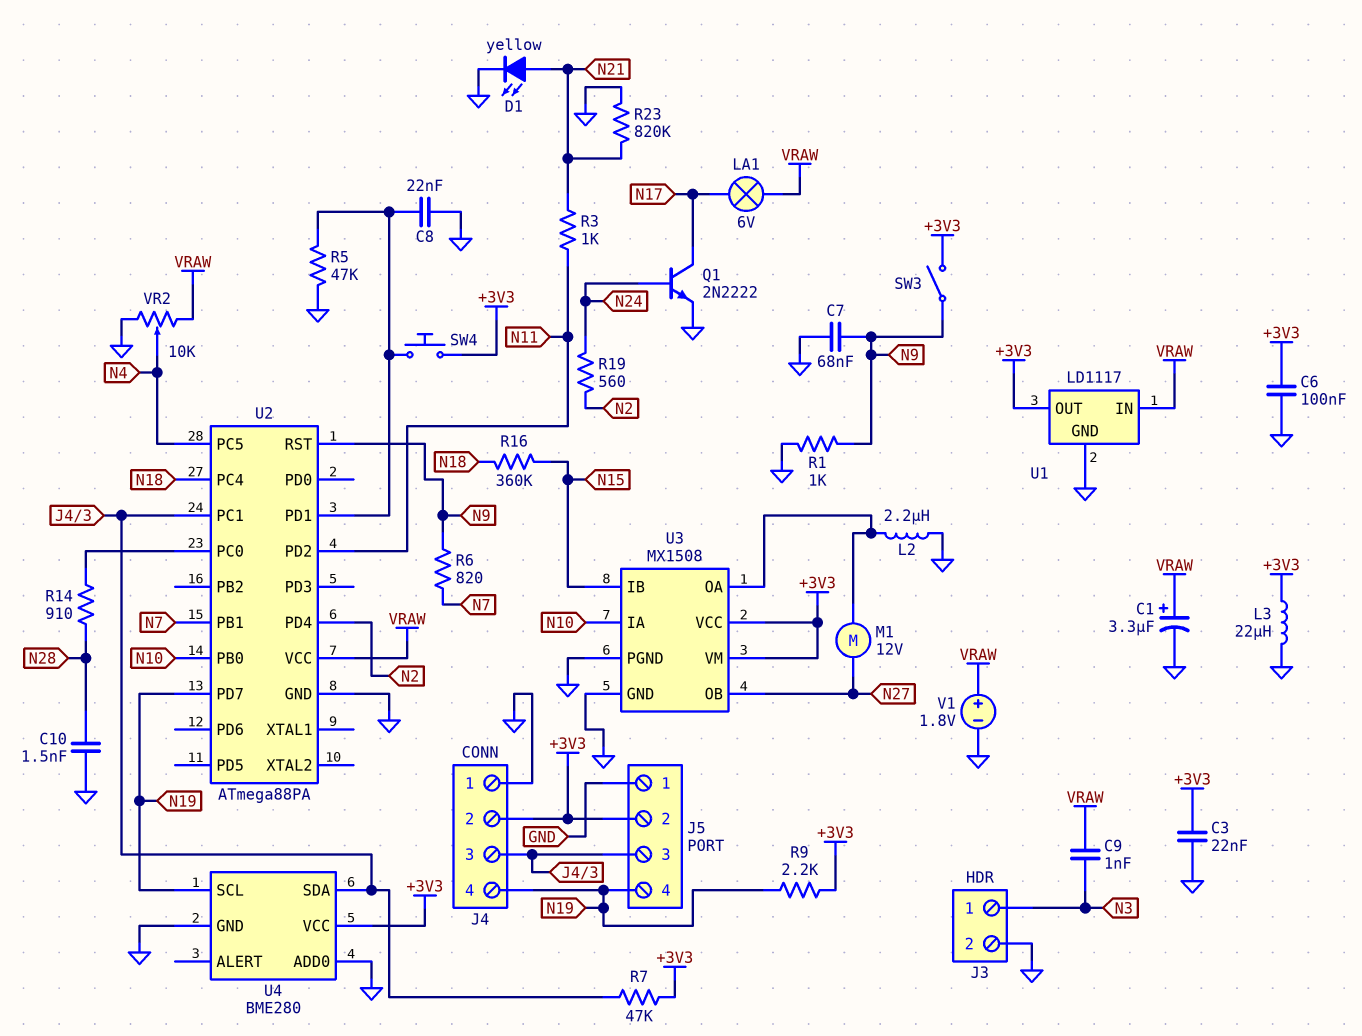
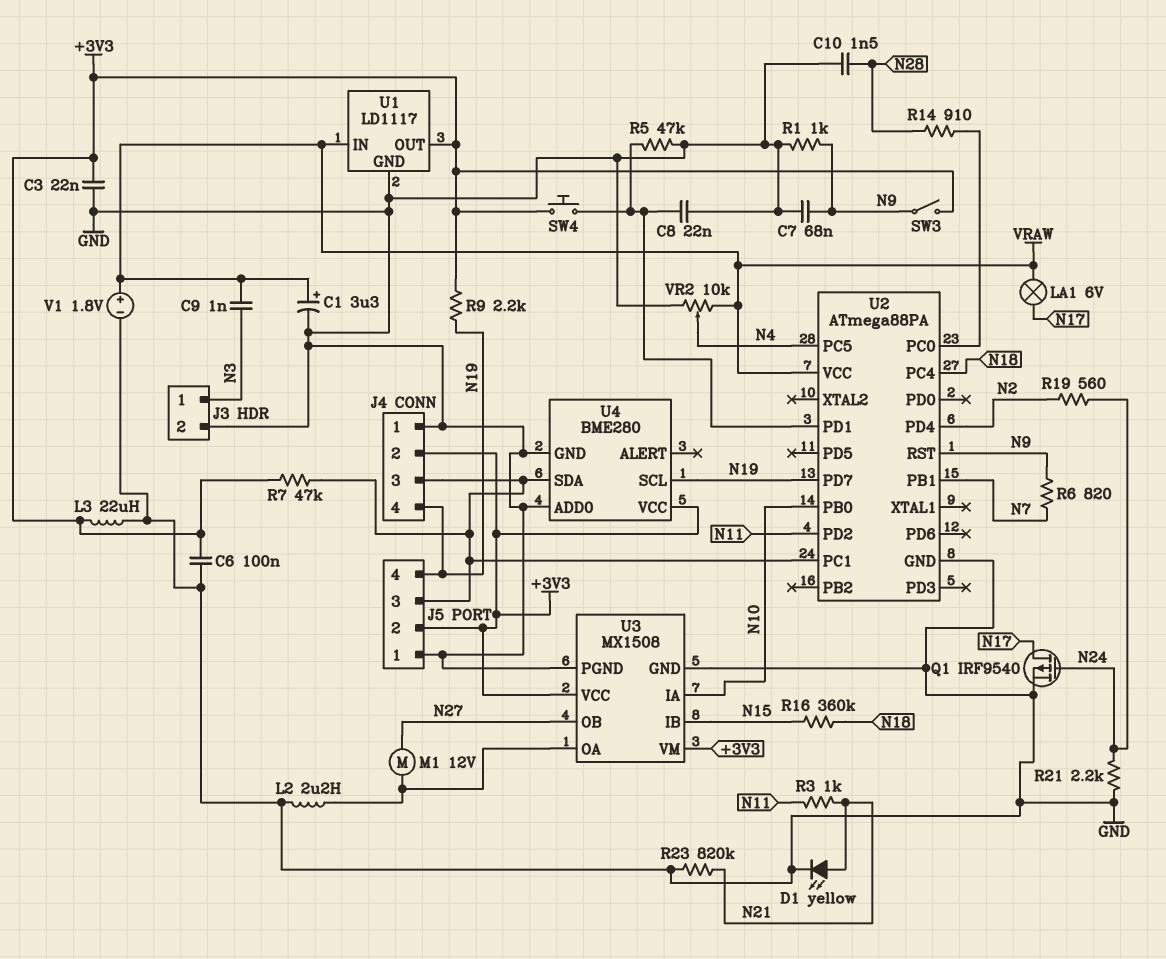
Q1: NPN 2N2222 (B N24, C N17, E GND) -> PMOS IRF9540 (G N24, D N17, S GND)
R21: none -> 2.2k (GND, N24)

